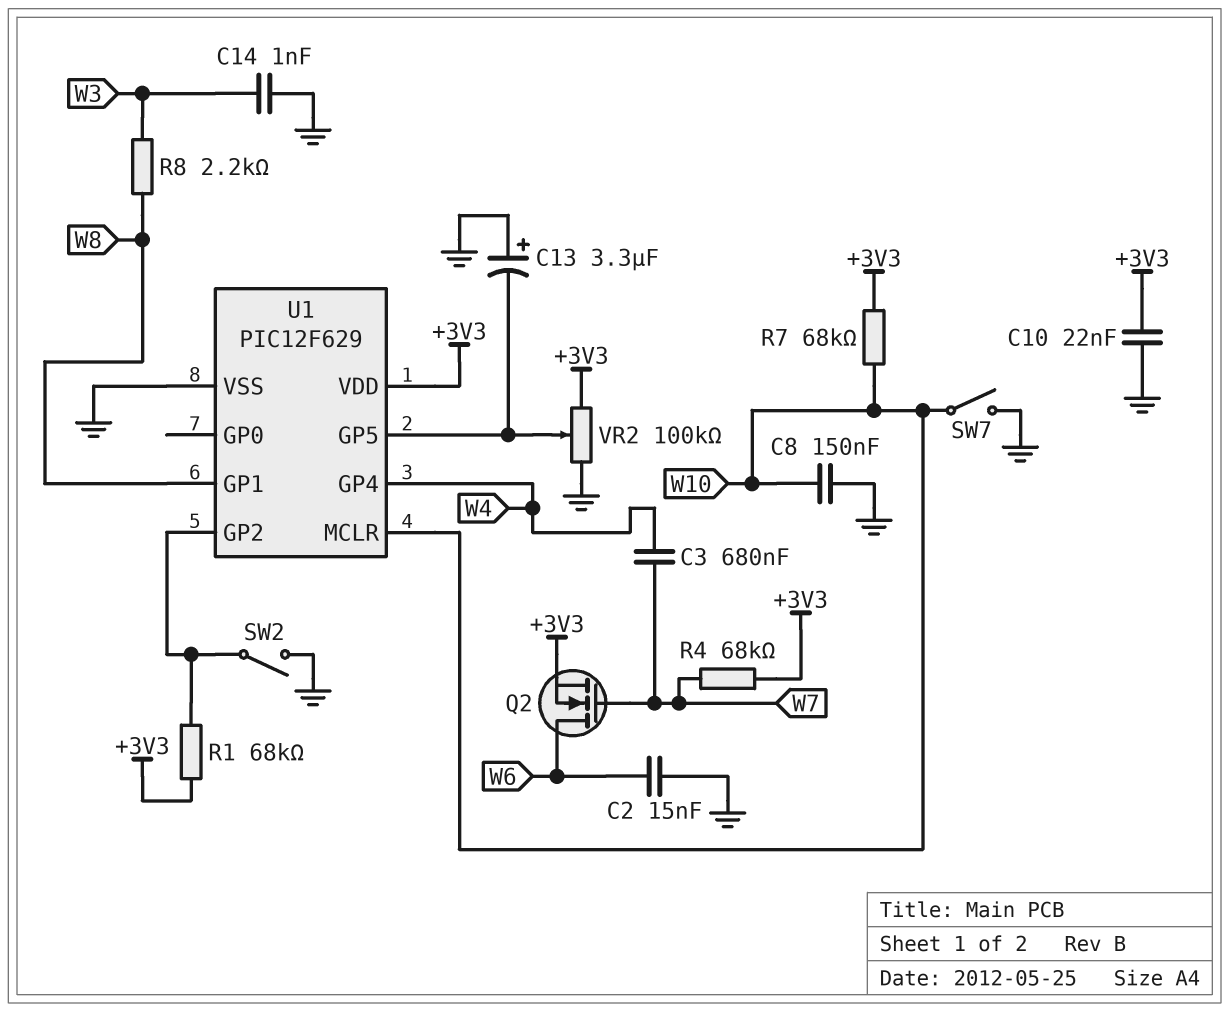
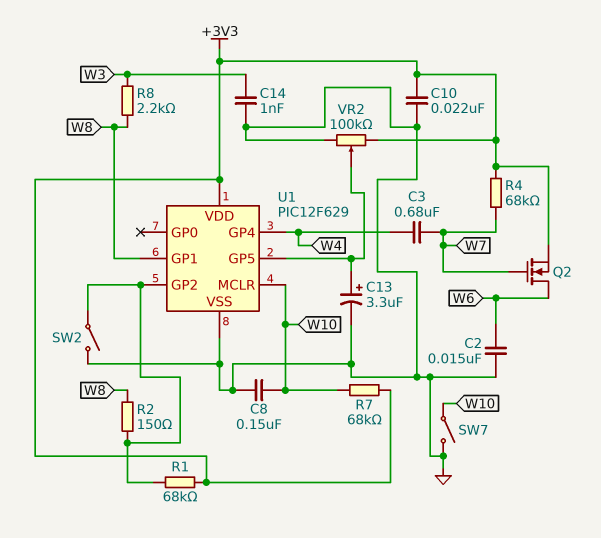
C13: 3.3uF (plus GND, minus U1/GP5) -> 3.3uF (plus U1/GP5, minus GND)
R2: none -> 150 (U1/GP2, W8)

